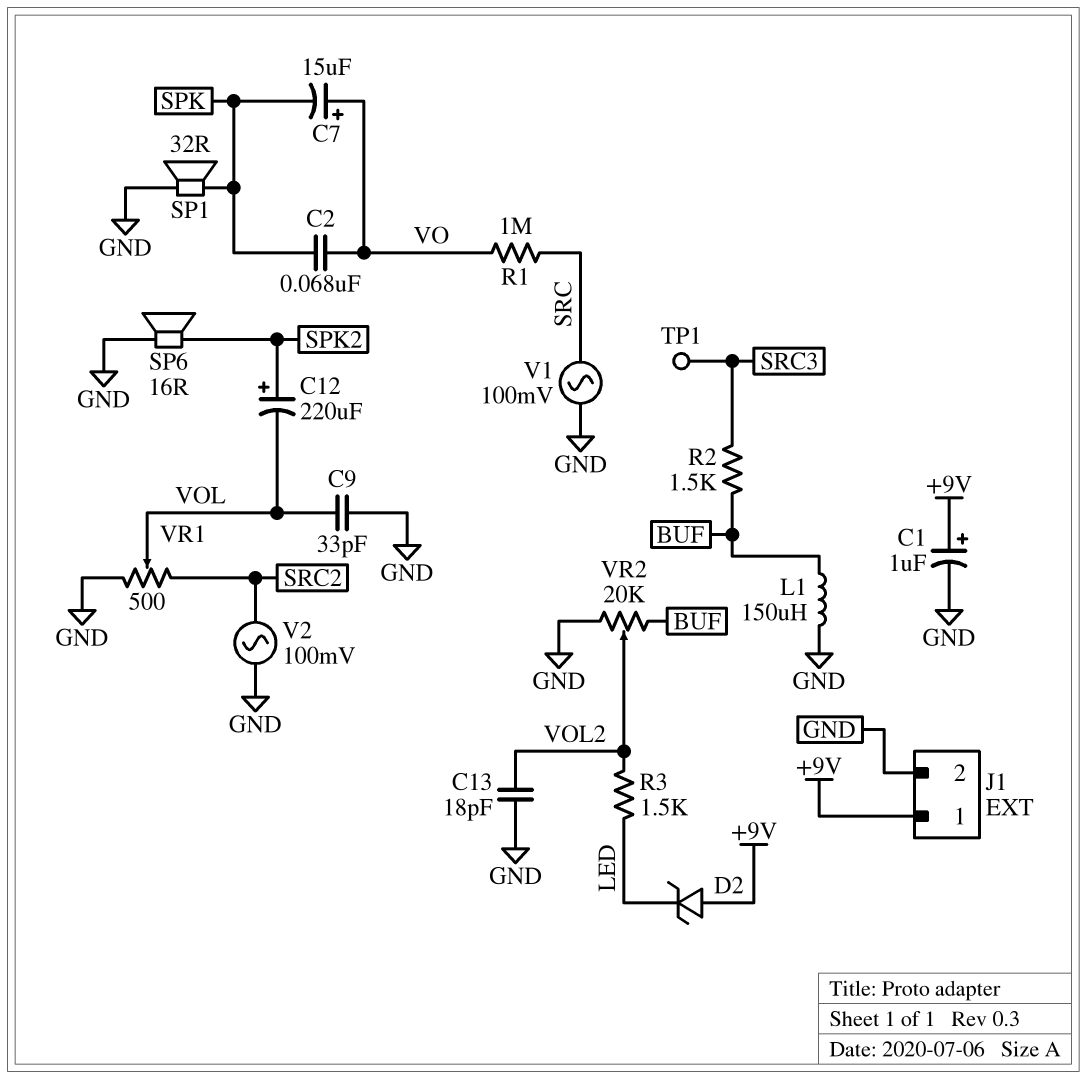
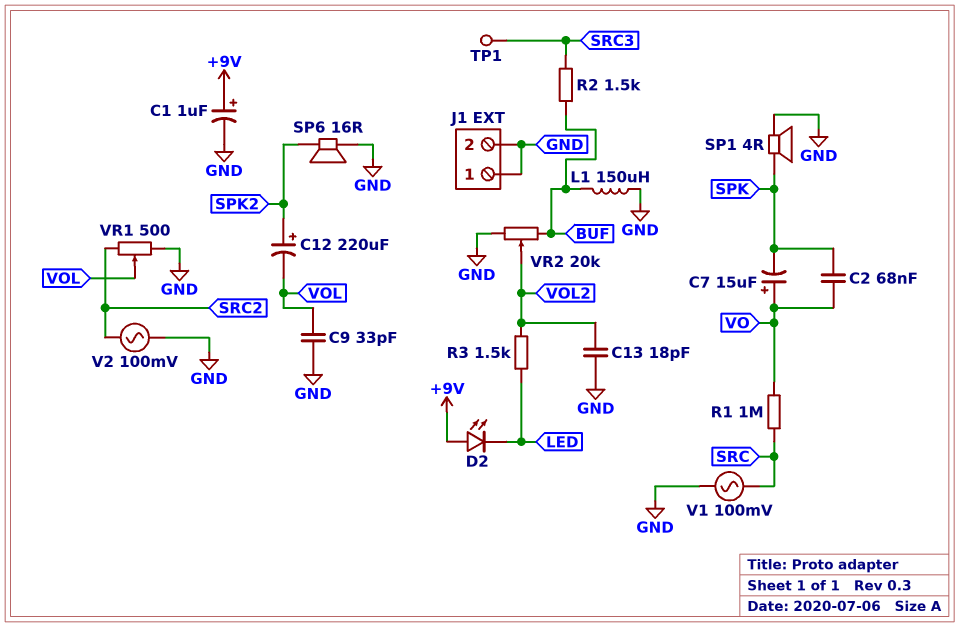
D2: zener (A +9V, K LED) -> LED (A +9V, K LED)
J1 pin 1: +9V -> GND
SP1: speaker 32R (GND, SPK) -> speaker 4R (GND, SPK)

